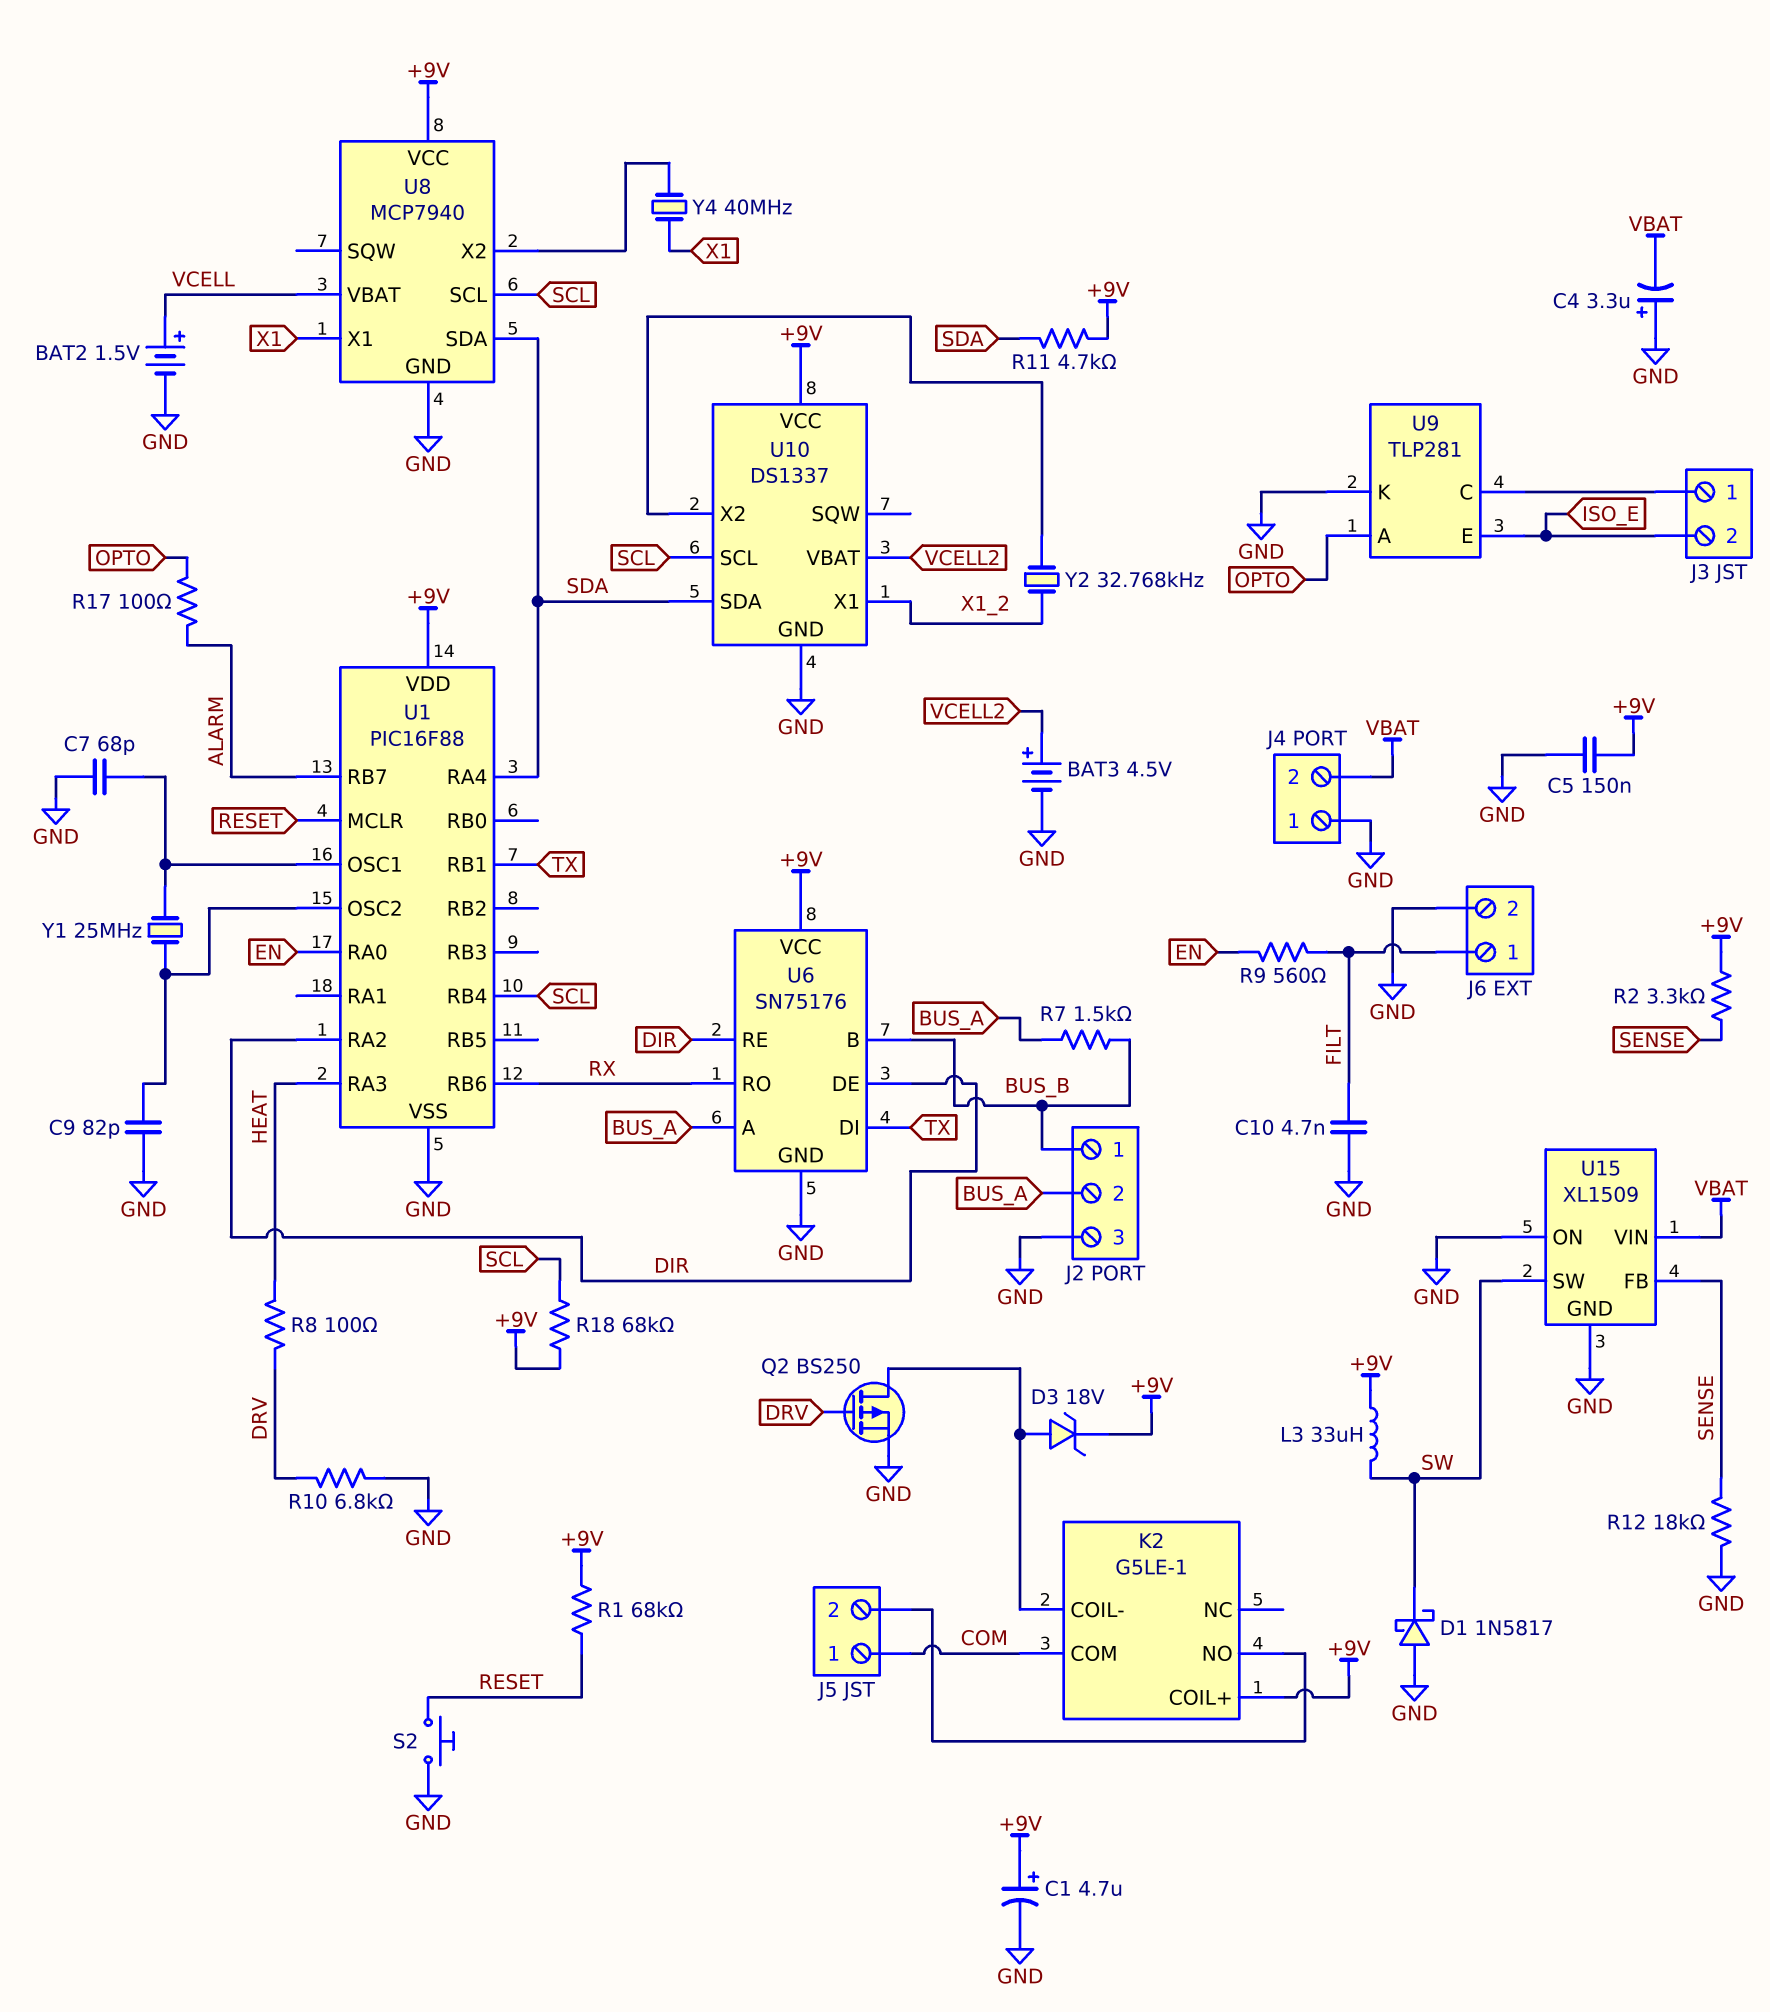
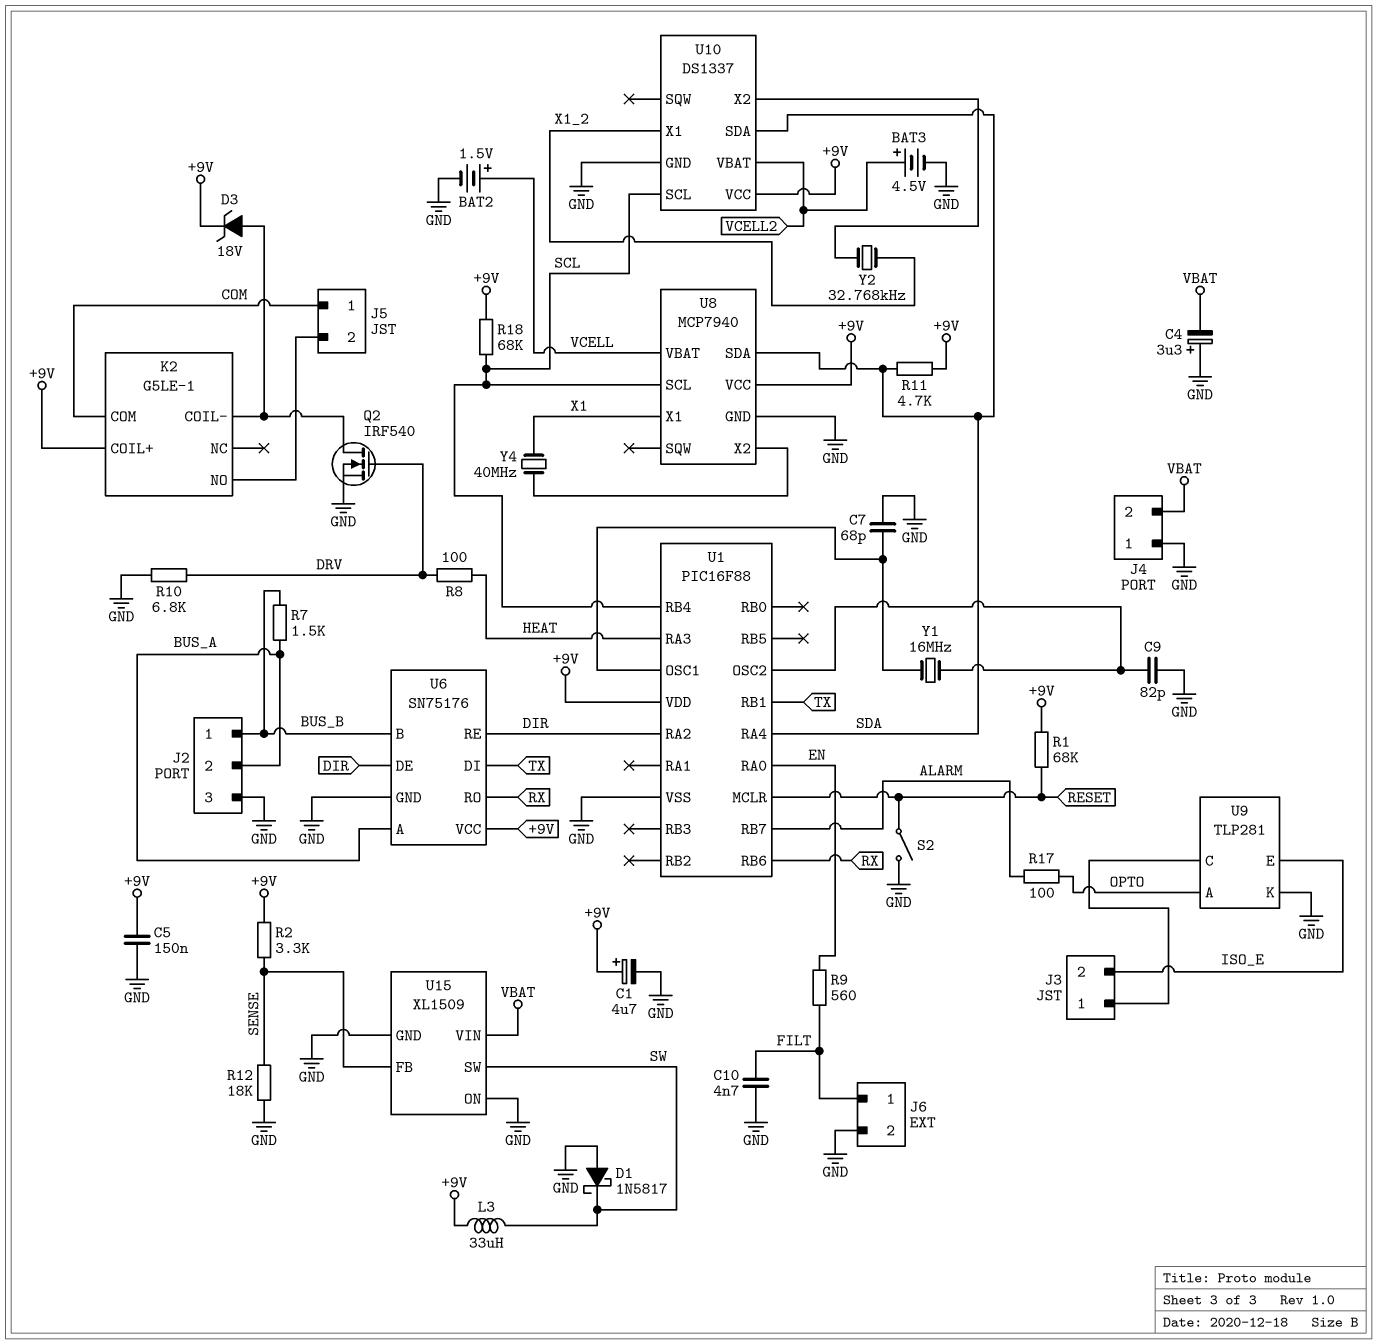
Q2: PMOS BS250 (G DRV, D K2/COIL-, S GND) -> NMOS IRF540 (G DRV, D K2/COIL-, S GND)
S2: button (GND, RESET) -> switch (GND, RESET)
Y1: 25MHz (U1/OSC1, U1/OSC2) -> 16MHz (U1/OSC1, U1/OSC2)

